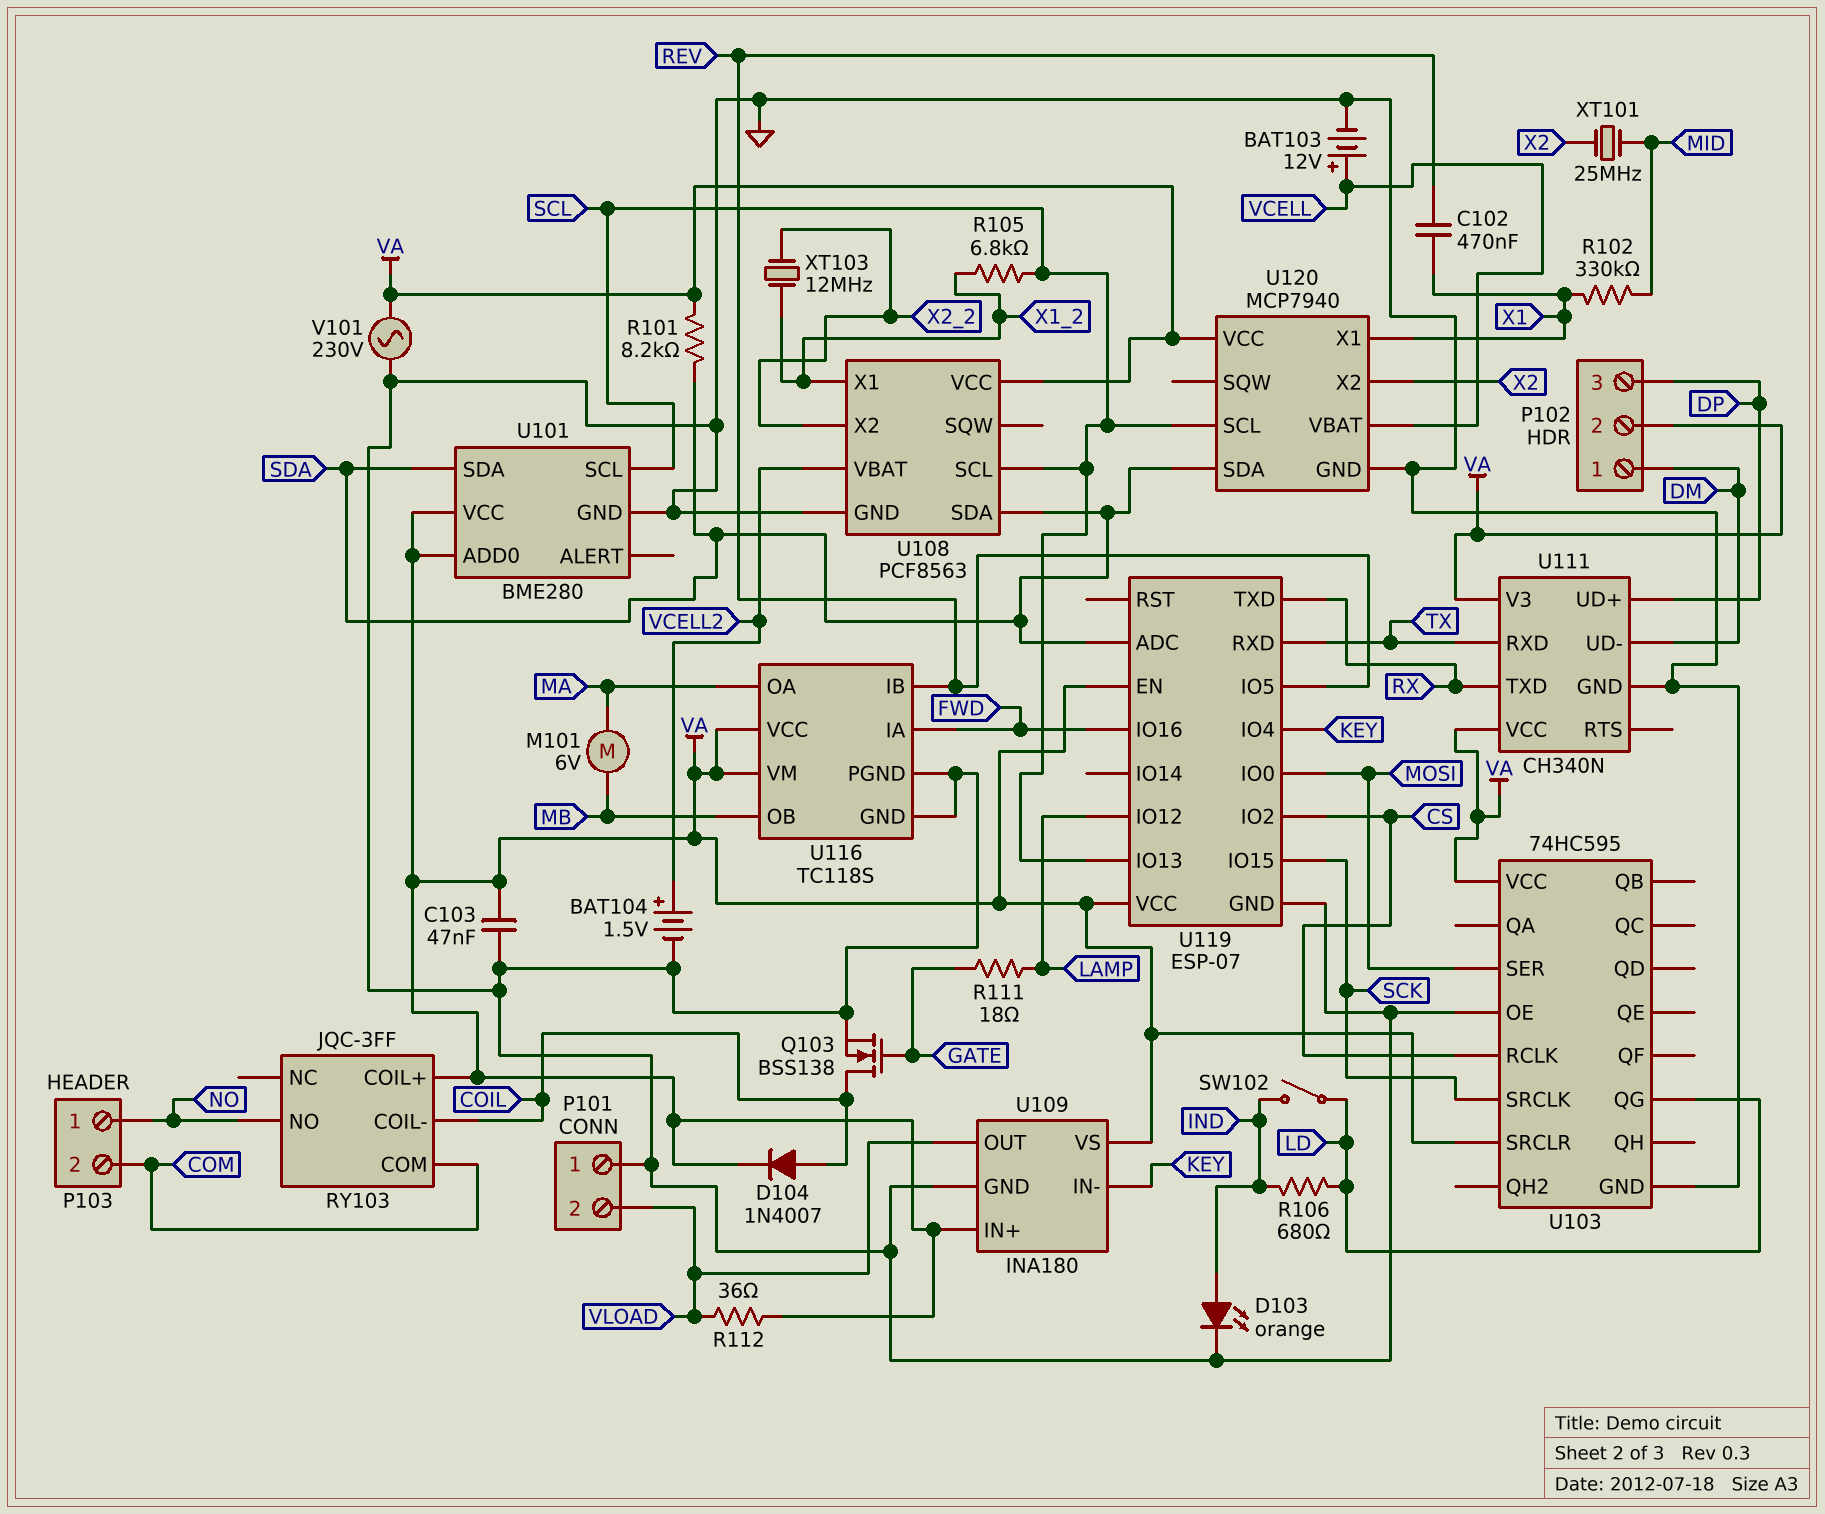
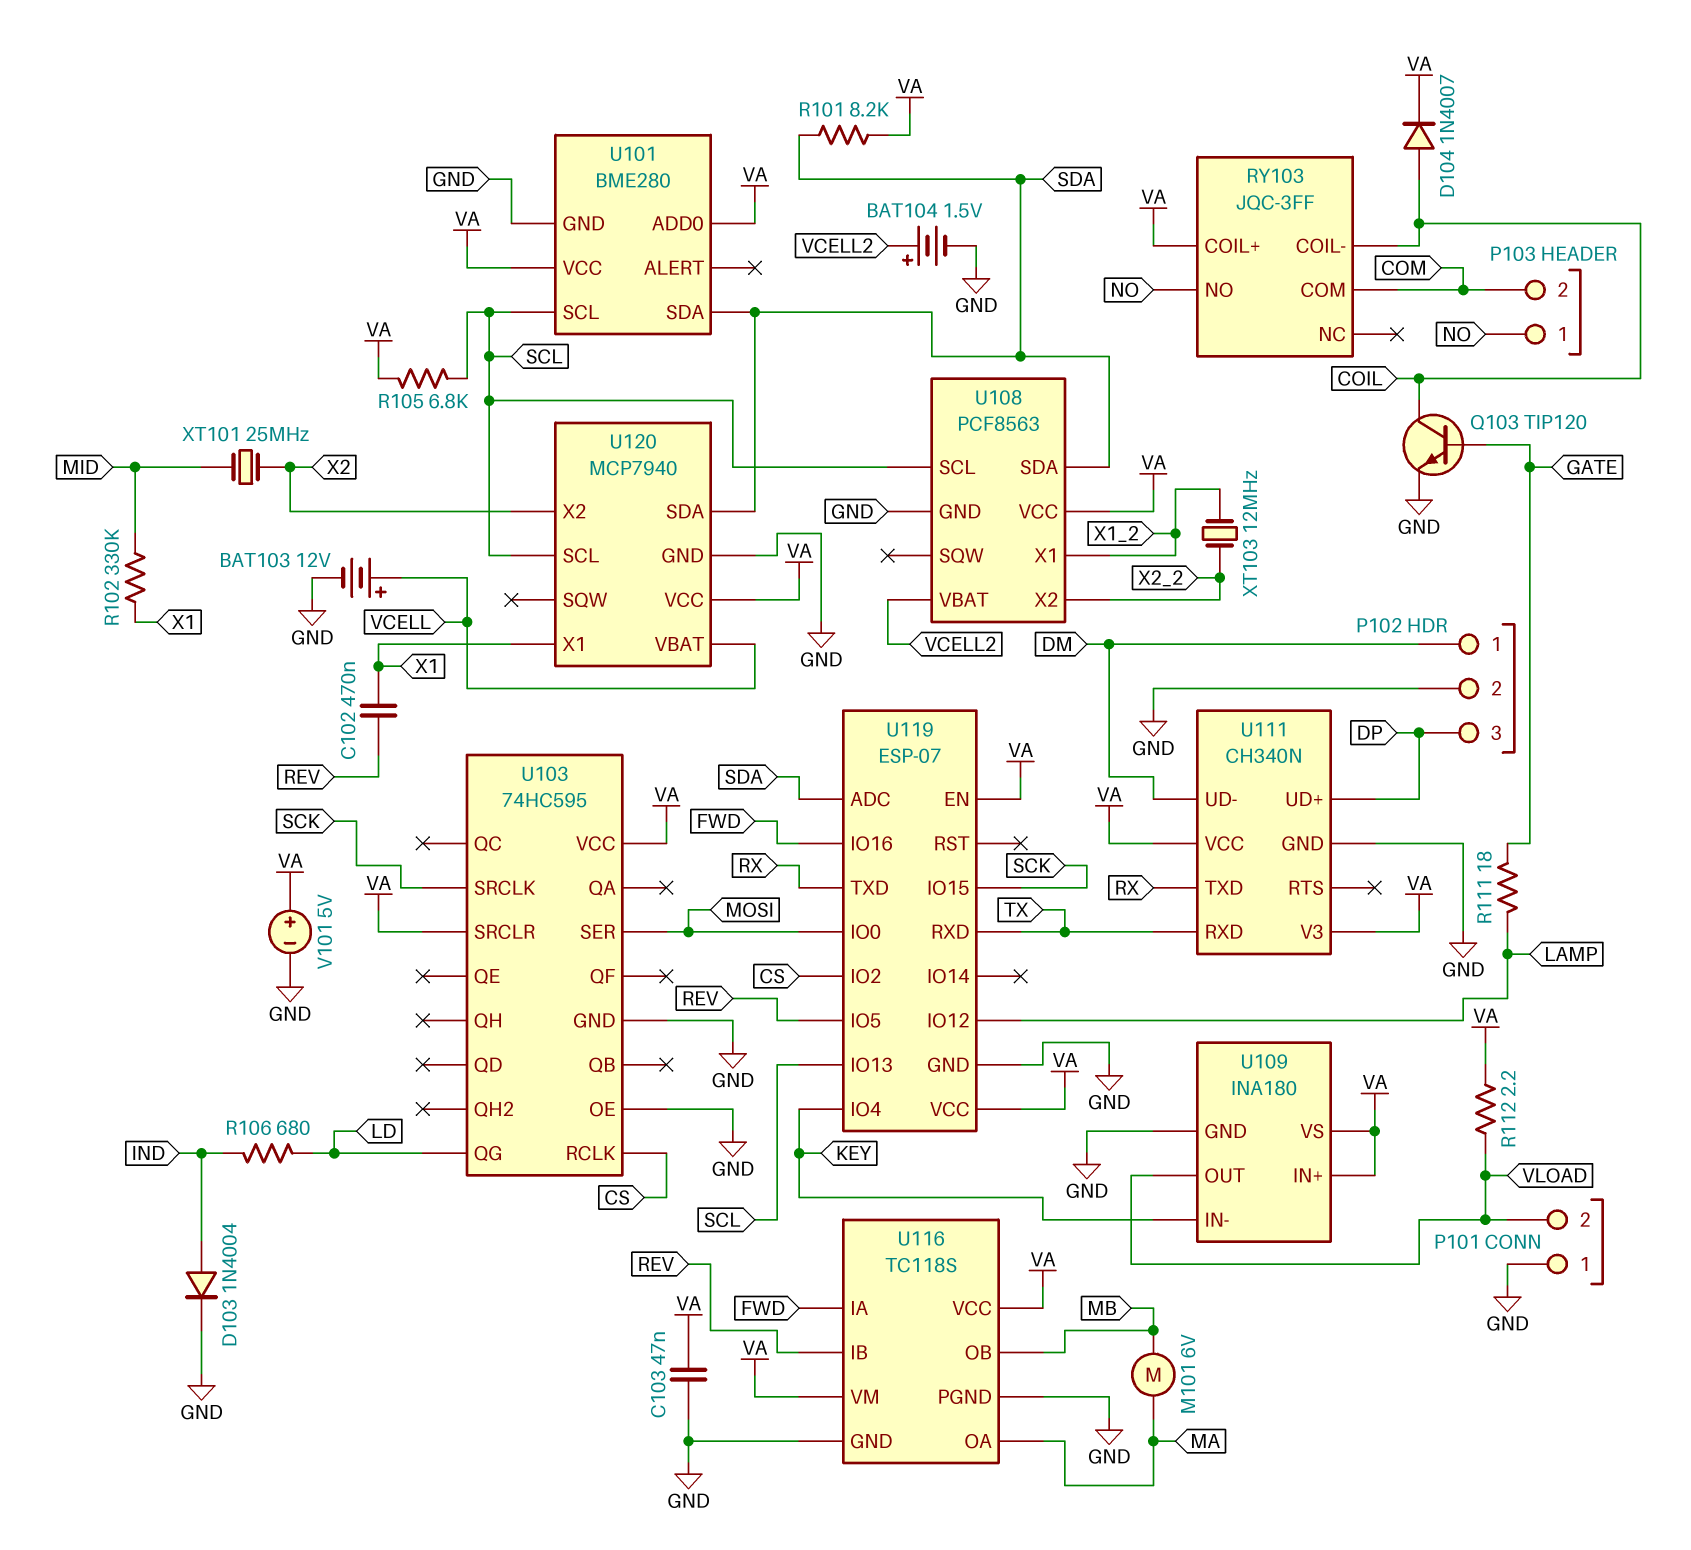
D103: LED orange (A IND, K GND) -> diode 1N4004 (A IND, K GND)
P102 pin 2: VA -> GND
Q103: NMOS BSS138 (G GATE, D COIL, S GND) -> NPN TIP120 (B GATE, C COIL, E GND)
R105: 6.8k (SCL, X1_2) -> 6.8k (SCL, VA)
R112: 36 (VA, VLOAD) -> 2.2 (VA, VLOAD)
SW102: switch (IND, LD) -> none
V101: AC 230V (GND, VA) -> 5V (plus VA, minus GND)

